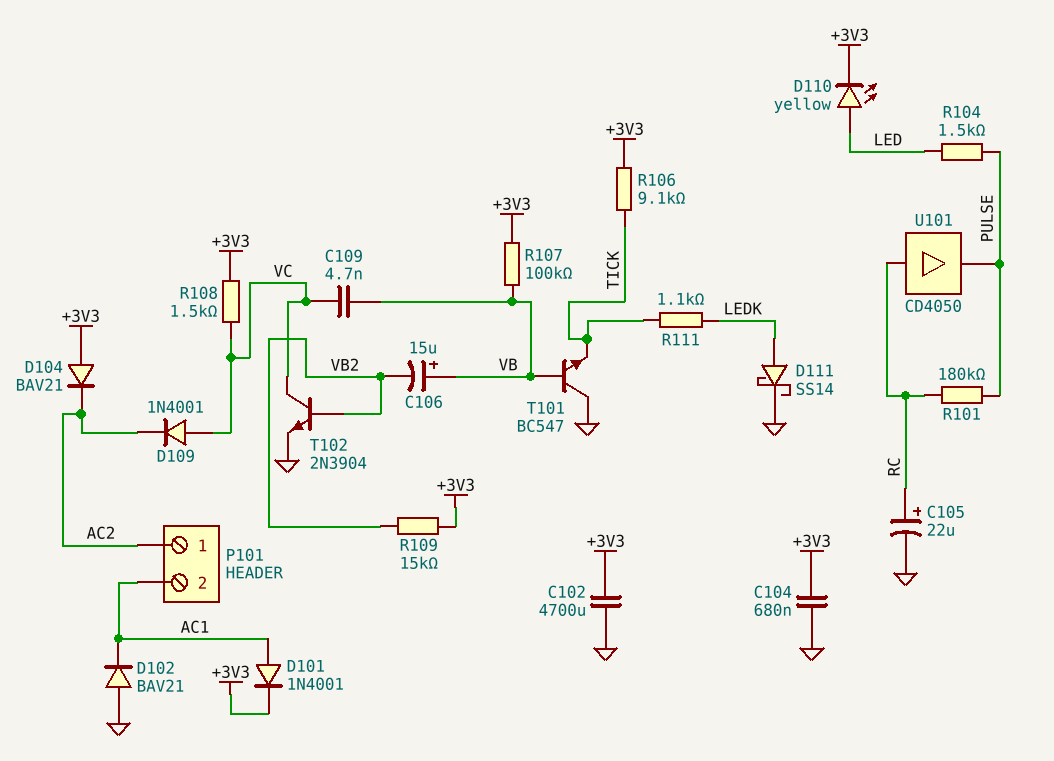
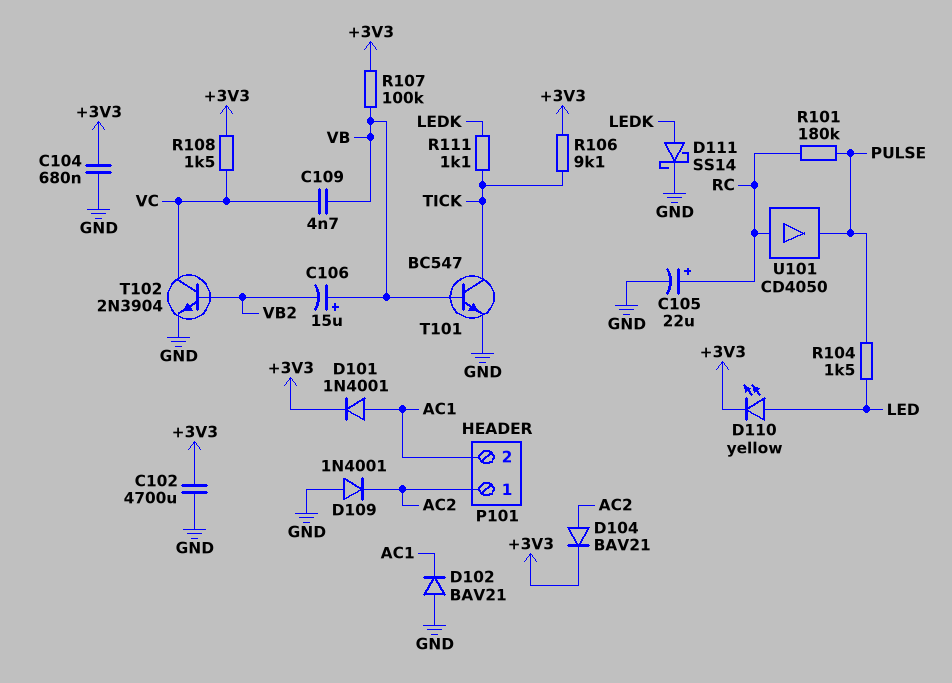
D104: diode BAV21 (A +3V3, K AC2) -> diode BAV21 (A AC2, K +3V3)
D109: diode 1N4001 (A VC, K AC2) -> diode 1N4001 (A GND, K AC2)
R109: 15k (+3V3, VB2) -> none
T101: NPN BC547 (B VB, C GND, E TICK) -> NPN BC547 (B VB, C TICK, E GND)

